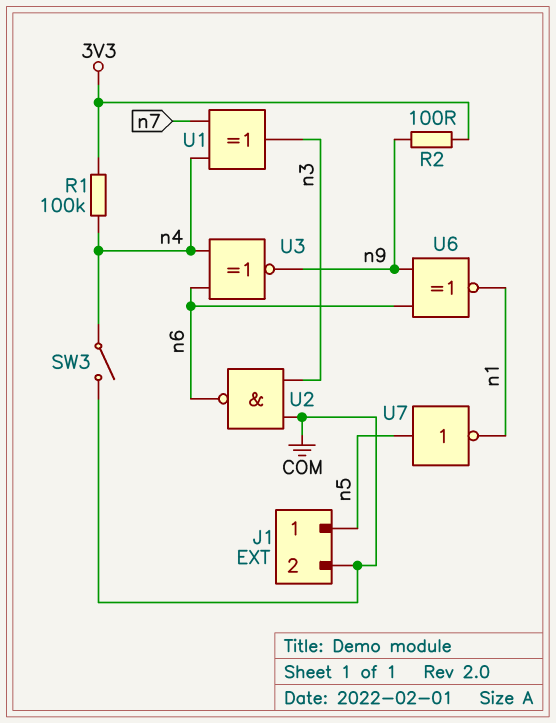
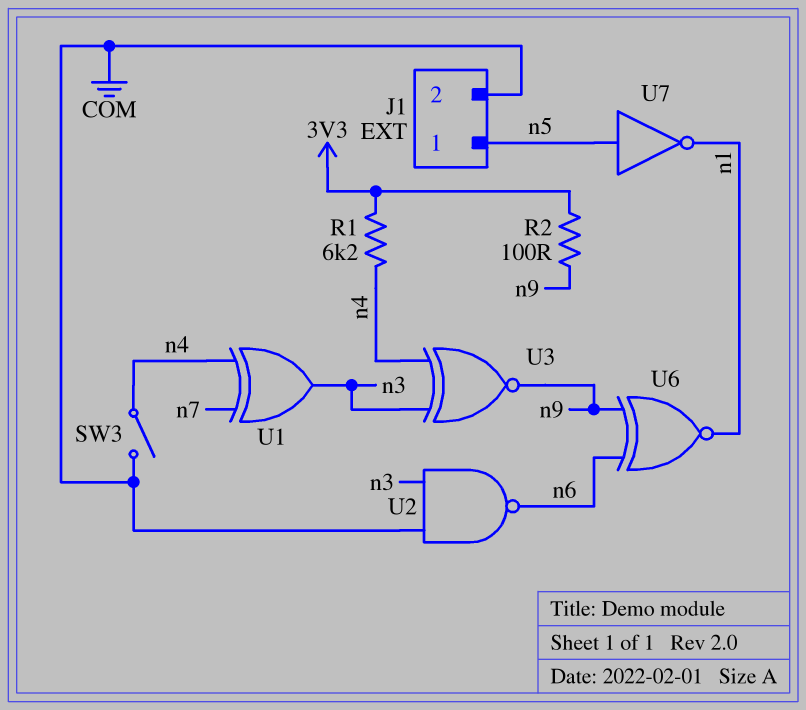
R1: 100k (3V3, n4) -> 6.2k (3V3, n4)
U3: XNOR (in n4, in n6, out n9) -> XNOR (in n3, in n4, out n9)

